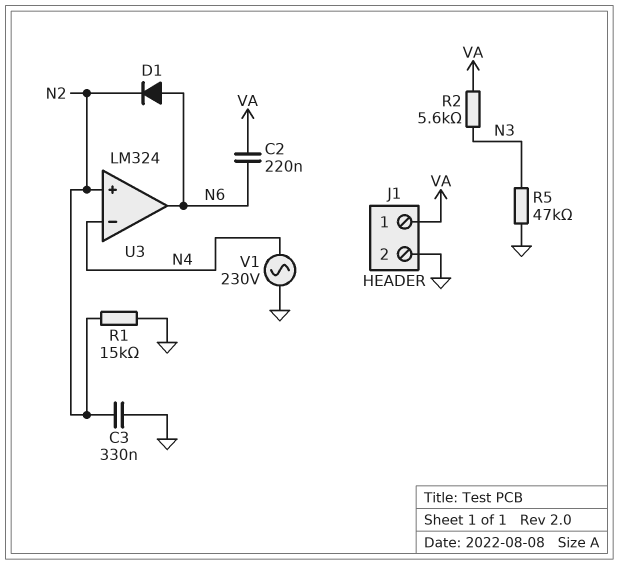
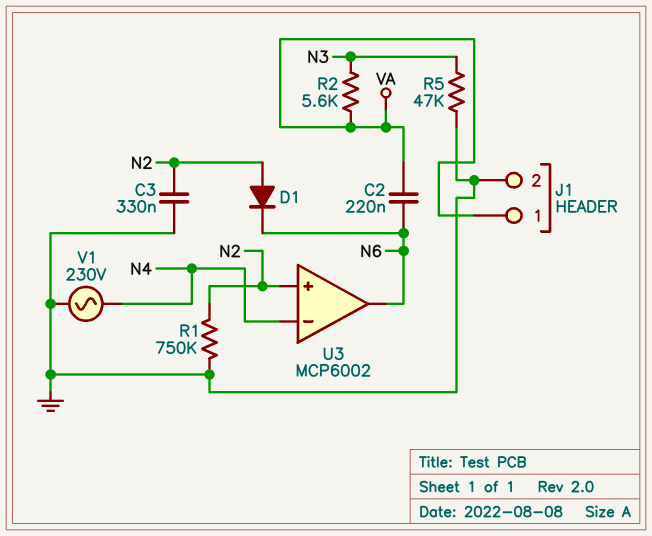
D1: diode (A N6, K N2) -> diode (A N2, K N6)
R1: 15k (GND, N2) -> 750k (GND, N2)
U3: LM324 -> MCP6002

